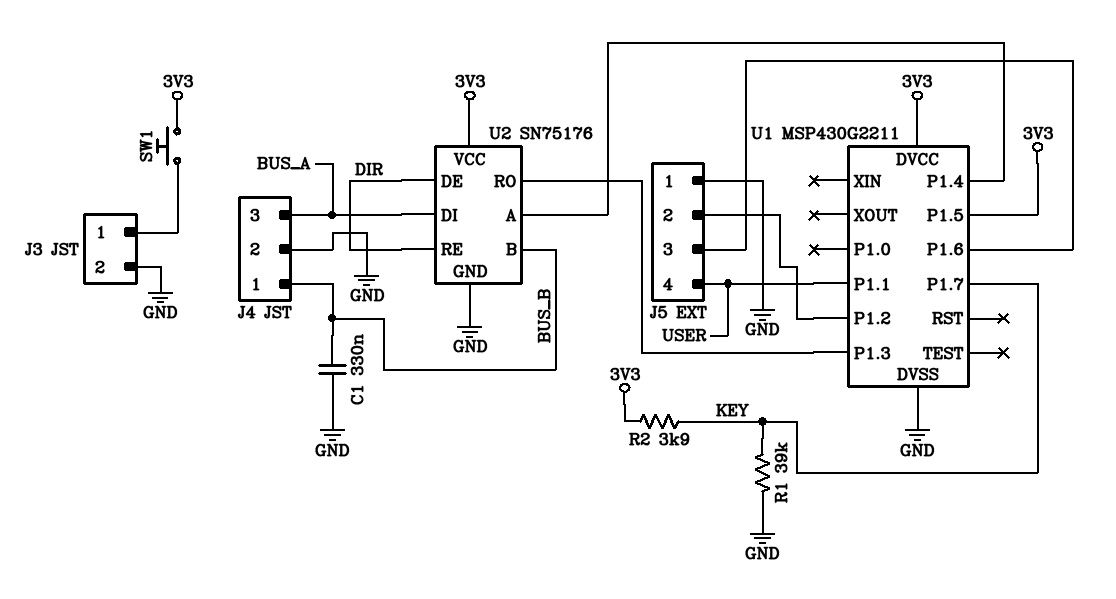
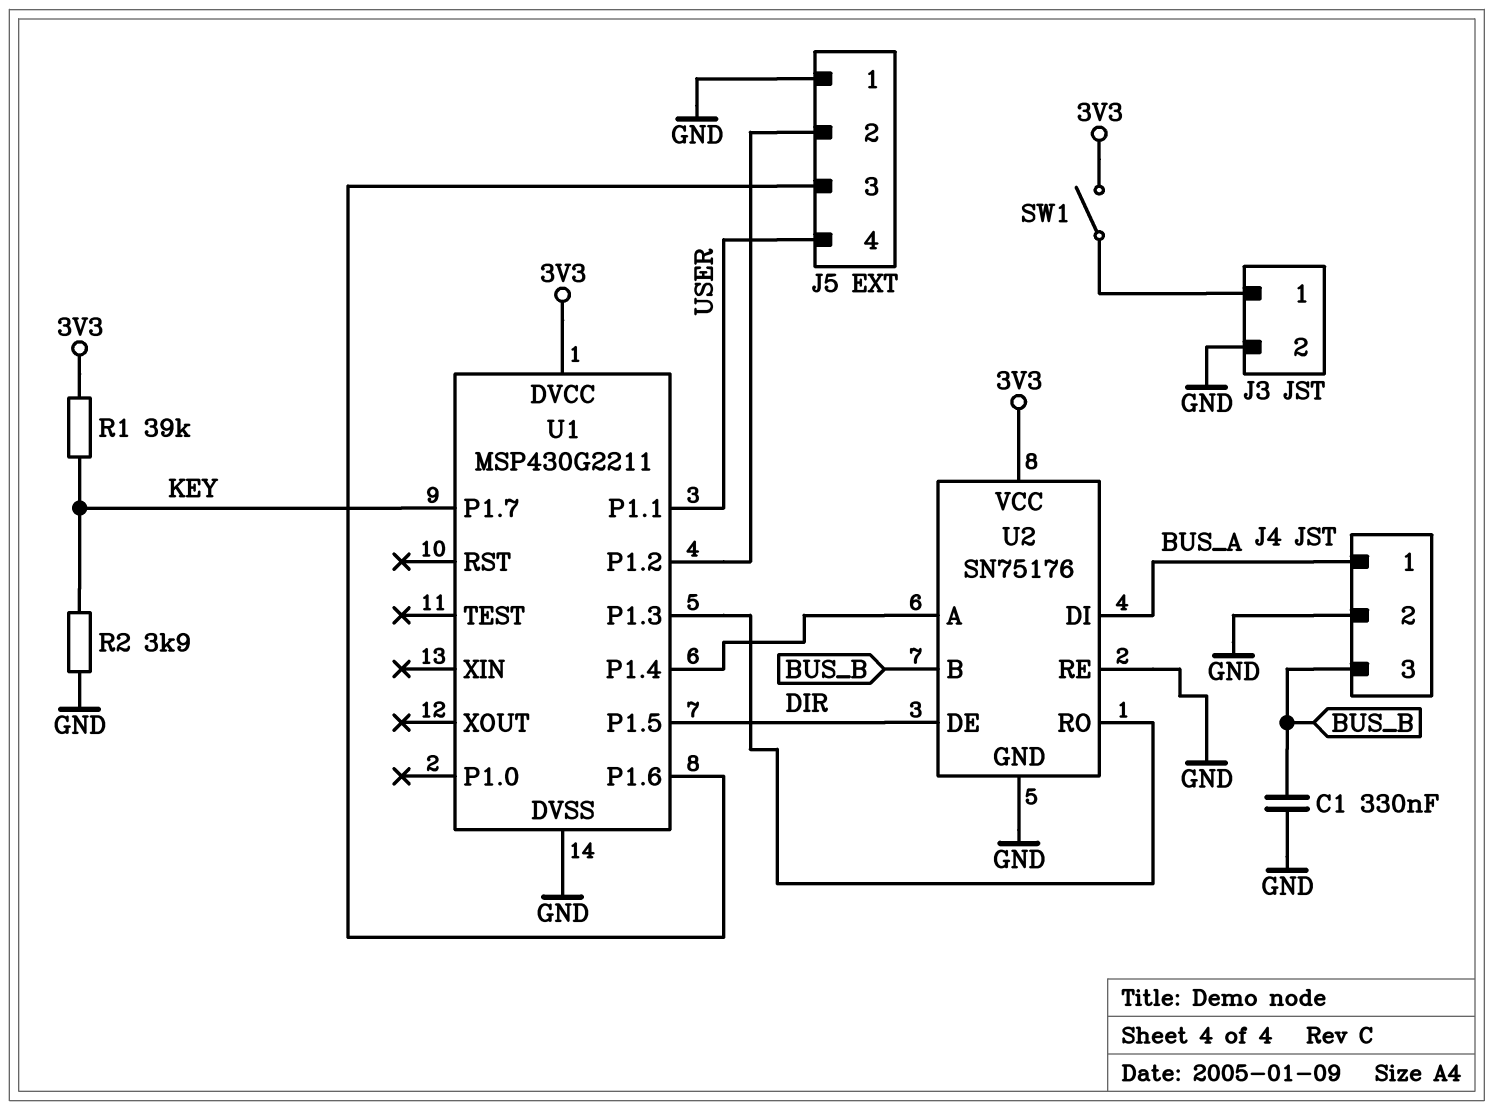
J4 pin 1: BUS_B -> BUS_A
J4 pin 3: BUS_A -> BUS_B
R1: 39k (GND, KEY) -> 39k (3V3, KEY)
R2: 3.9k (3V3, KEY) -> 3.9k (GND, KEY)
SW1: button (3V3, J3/1) -> switch (3V3, J3/1)
U1 pin P1.5: 3V3 -> DIR
U2 pin RE: DIR -> GND

